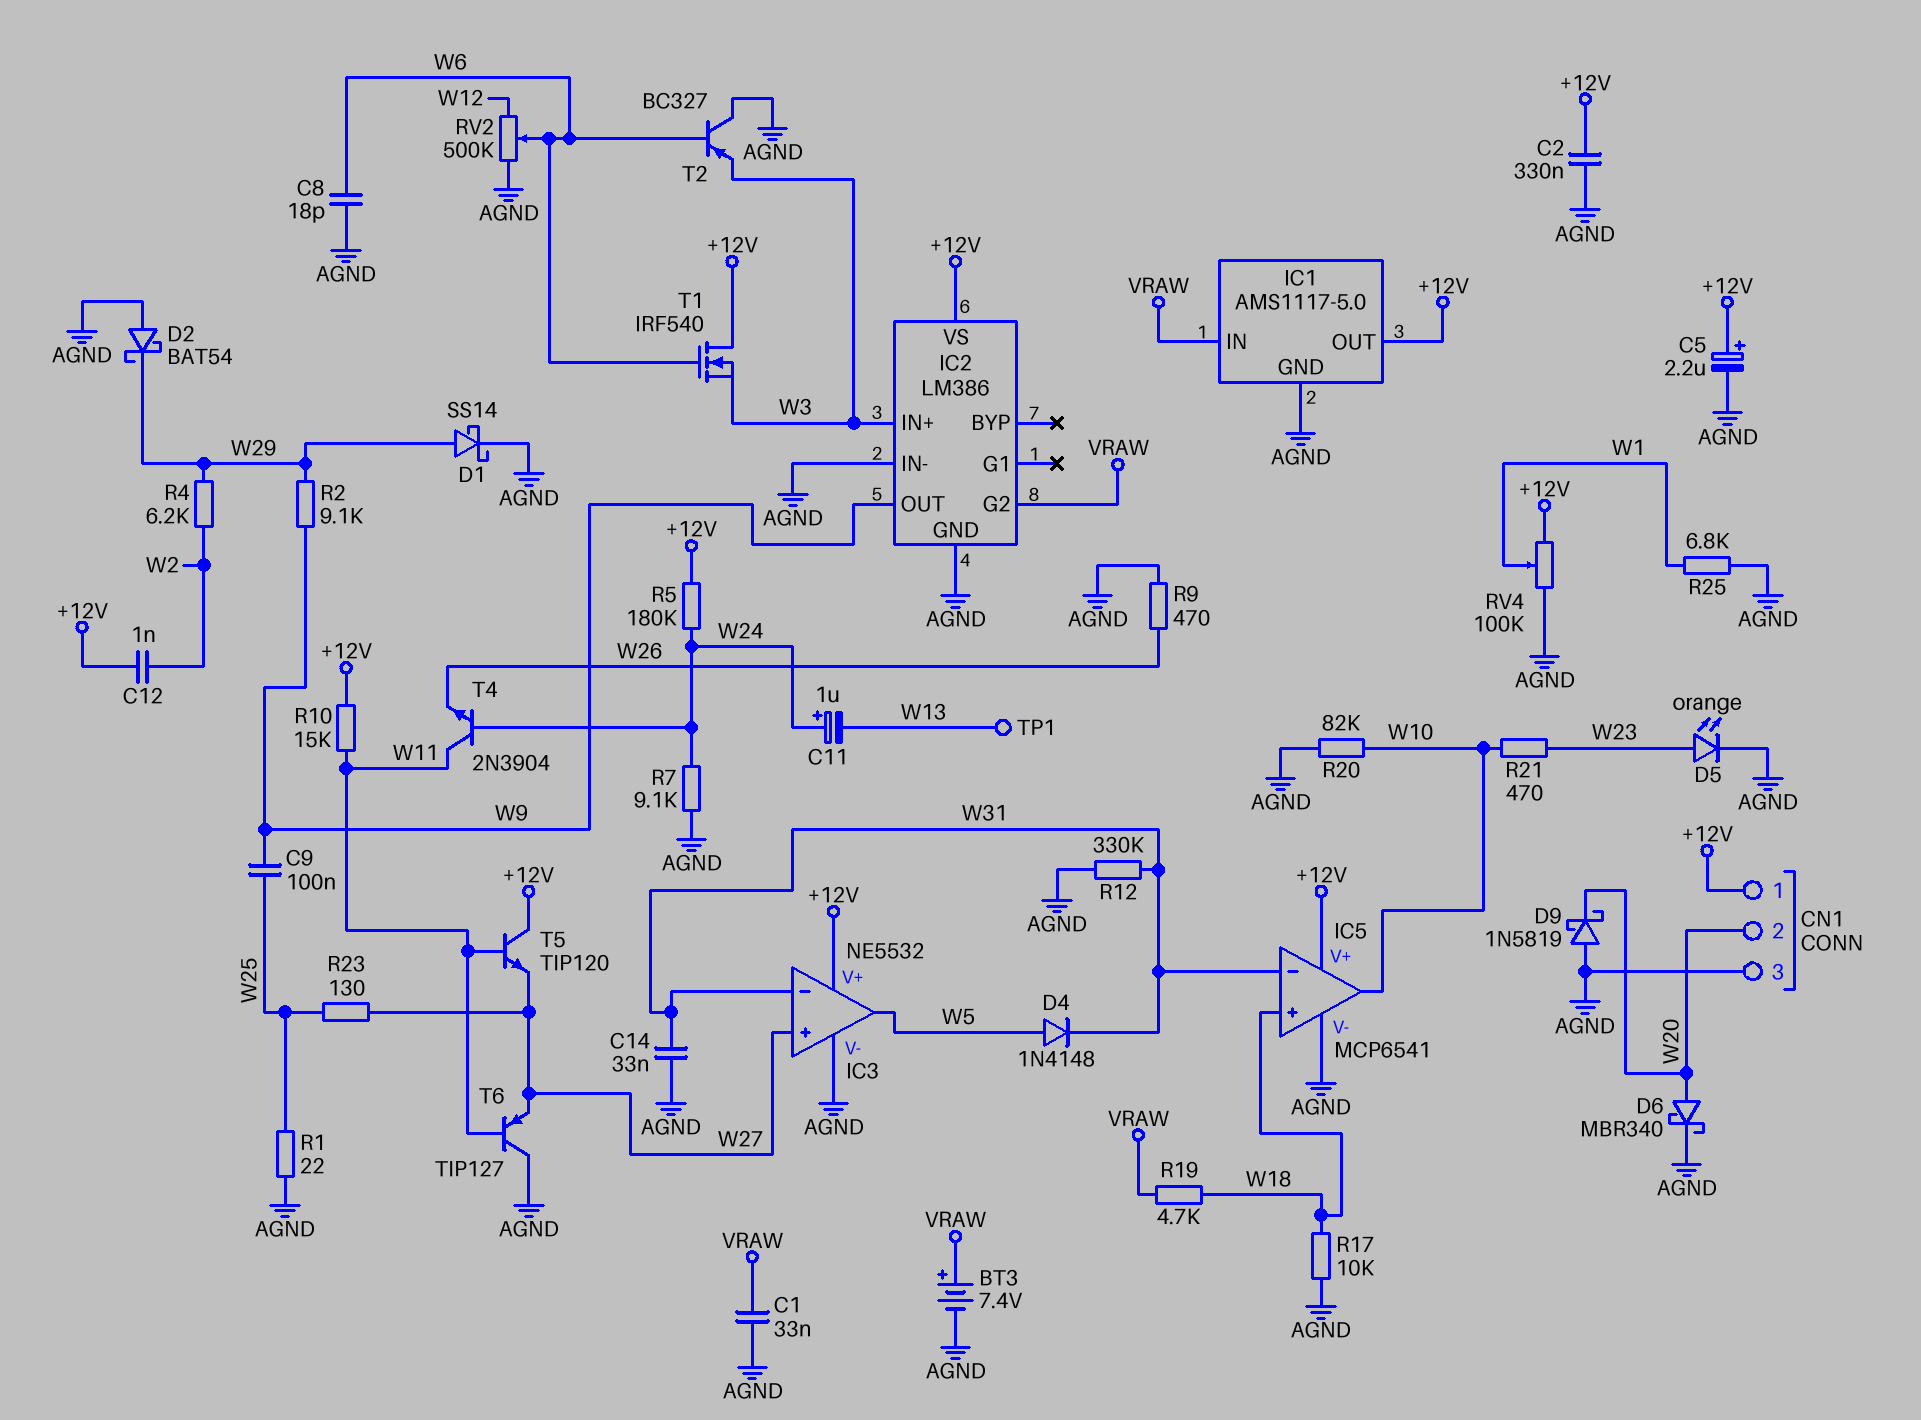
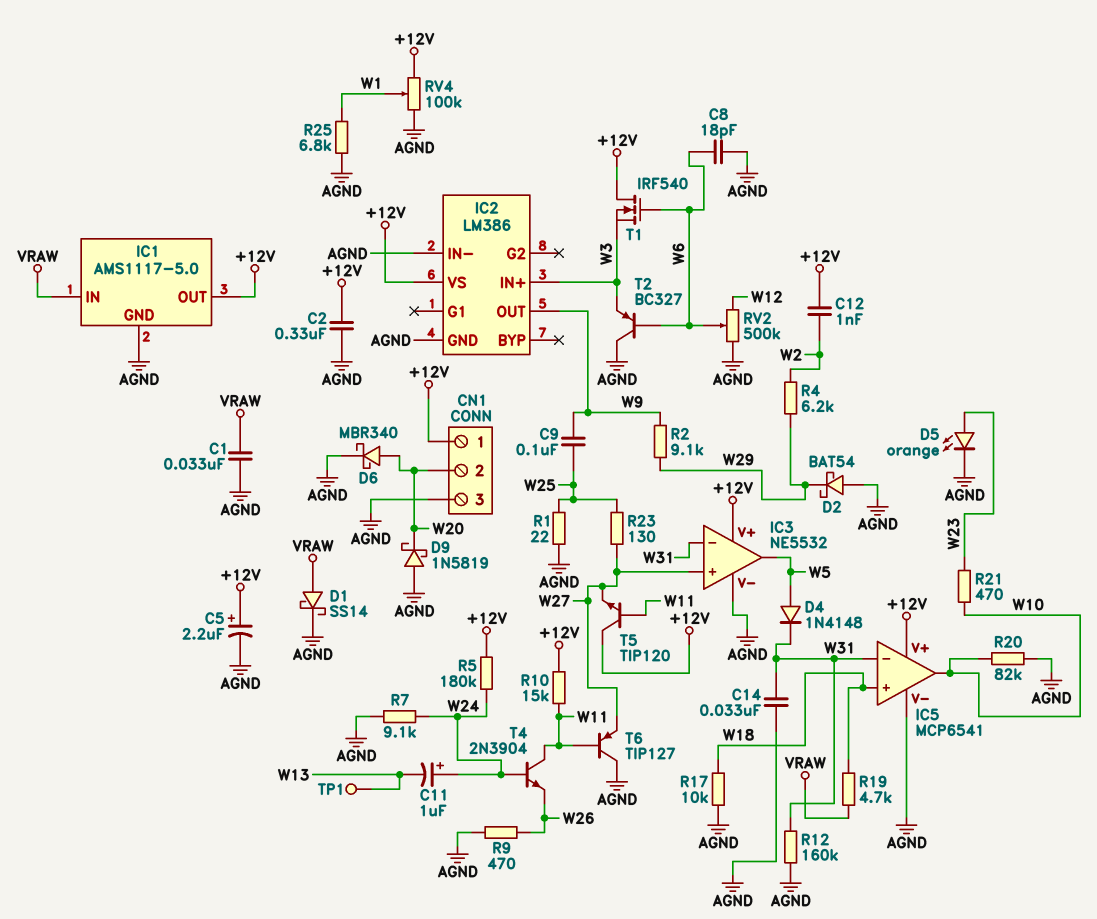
BT3: 7.4V (plus VRAW, minus AGND) -> none
D1: schottky SS14 (A W29, K AGND) -> schottky SS14 (A VRAW, K AGND)
IC2 pin G2: VRAW -> none
R12: 330k (AGND, W31) -> 160k (AGND, W31)

